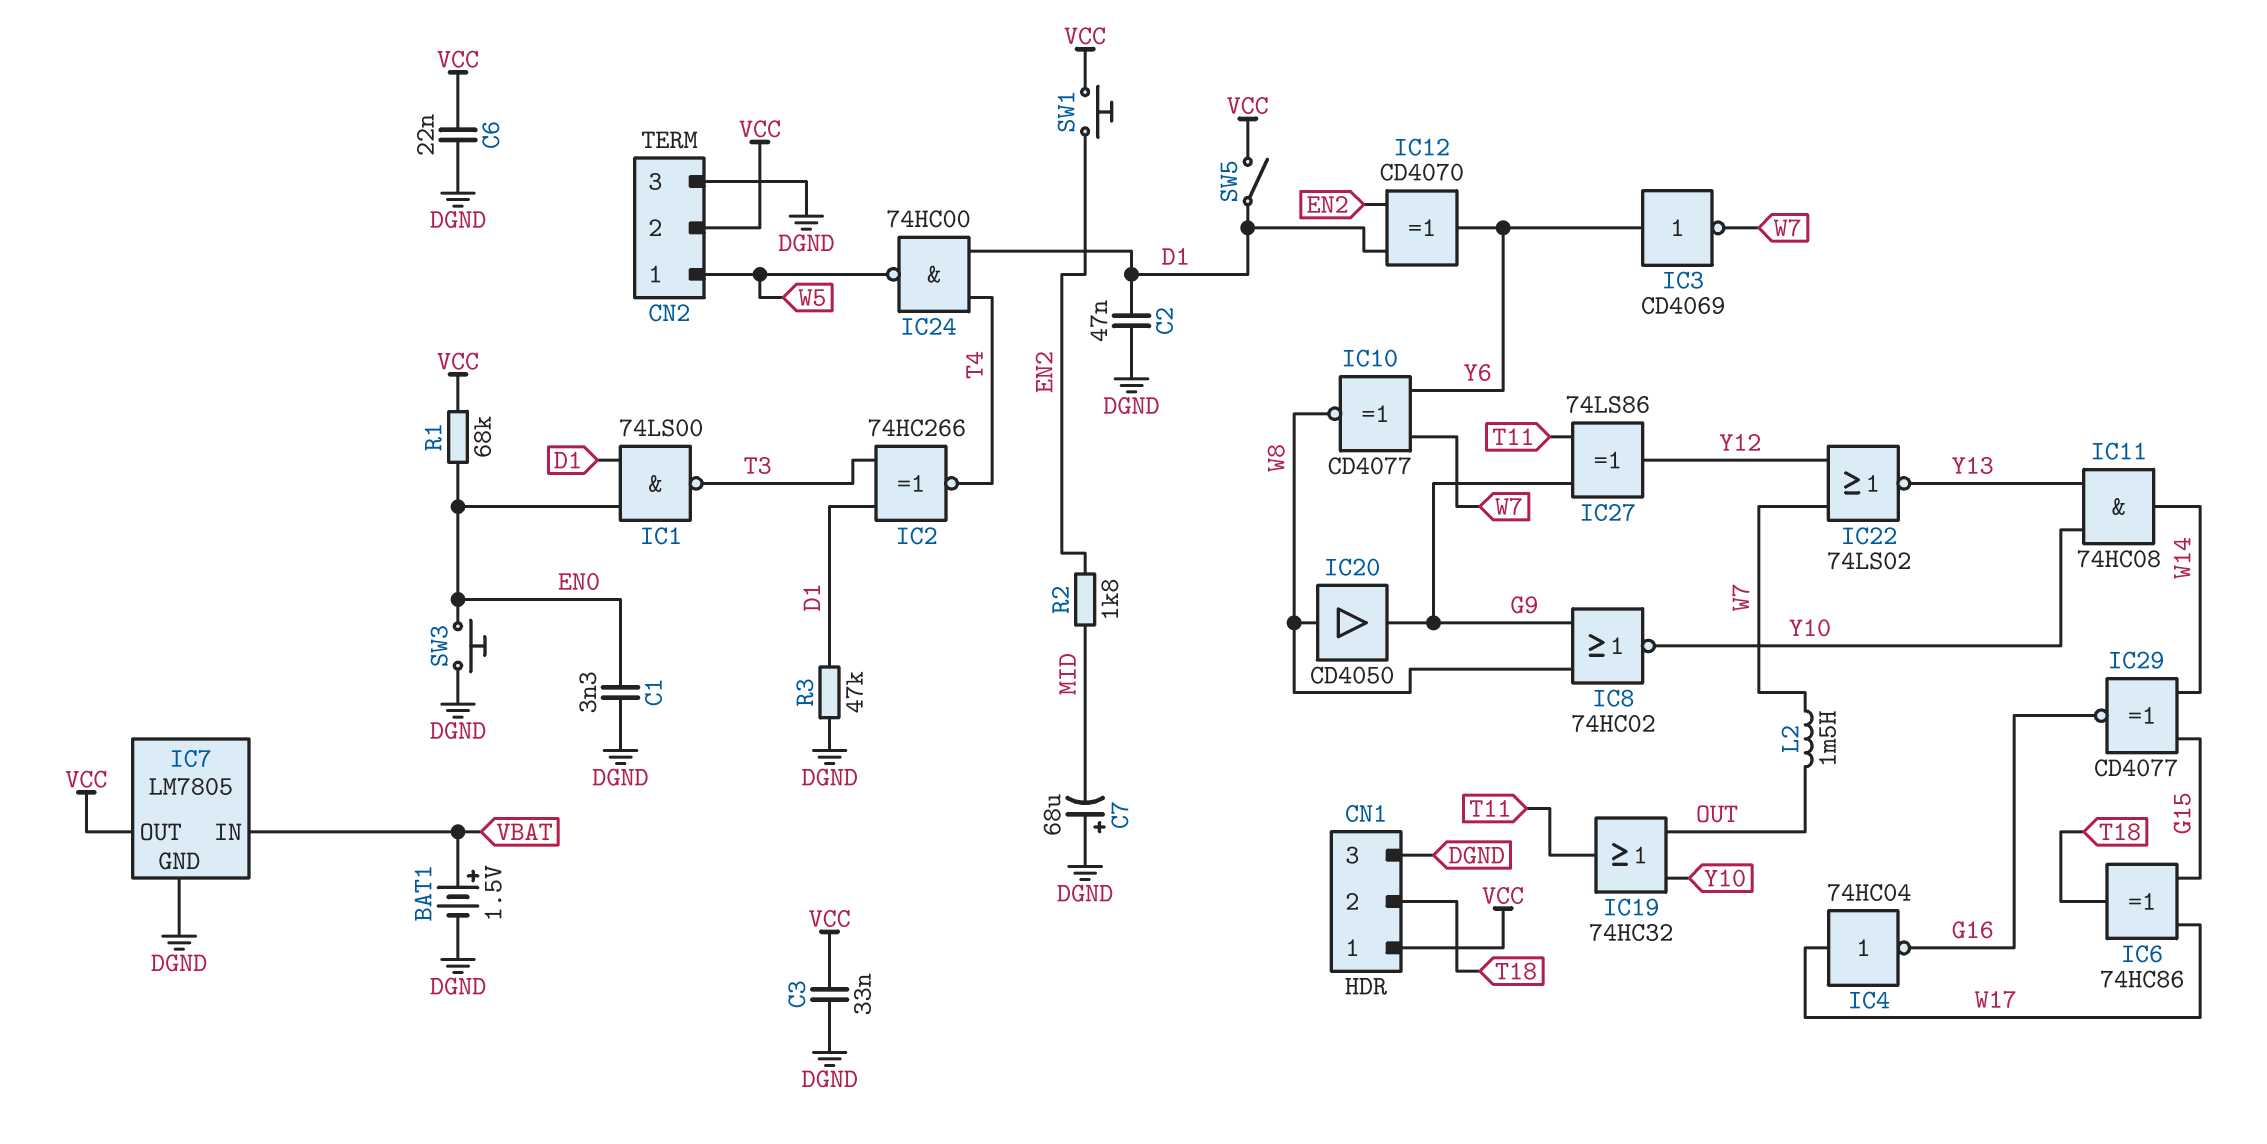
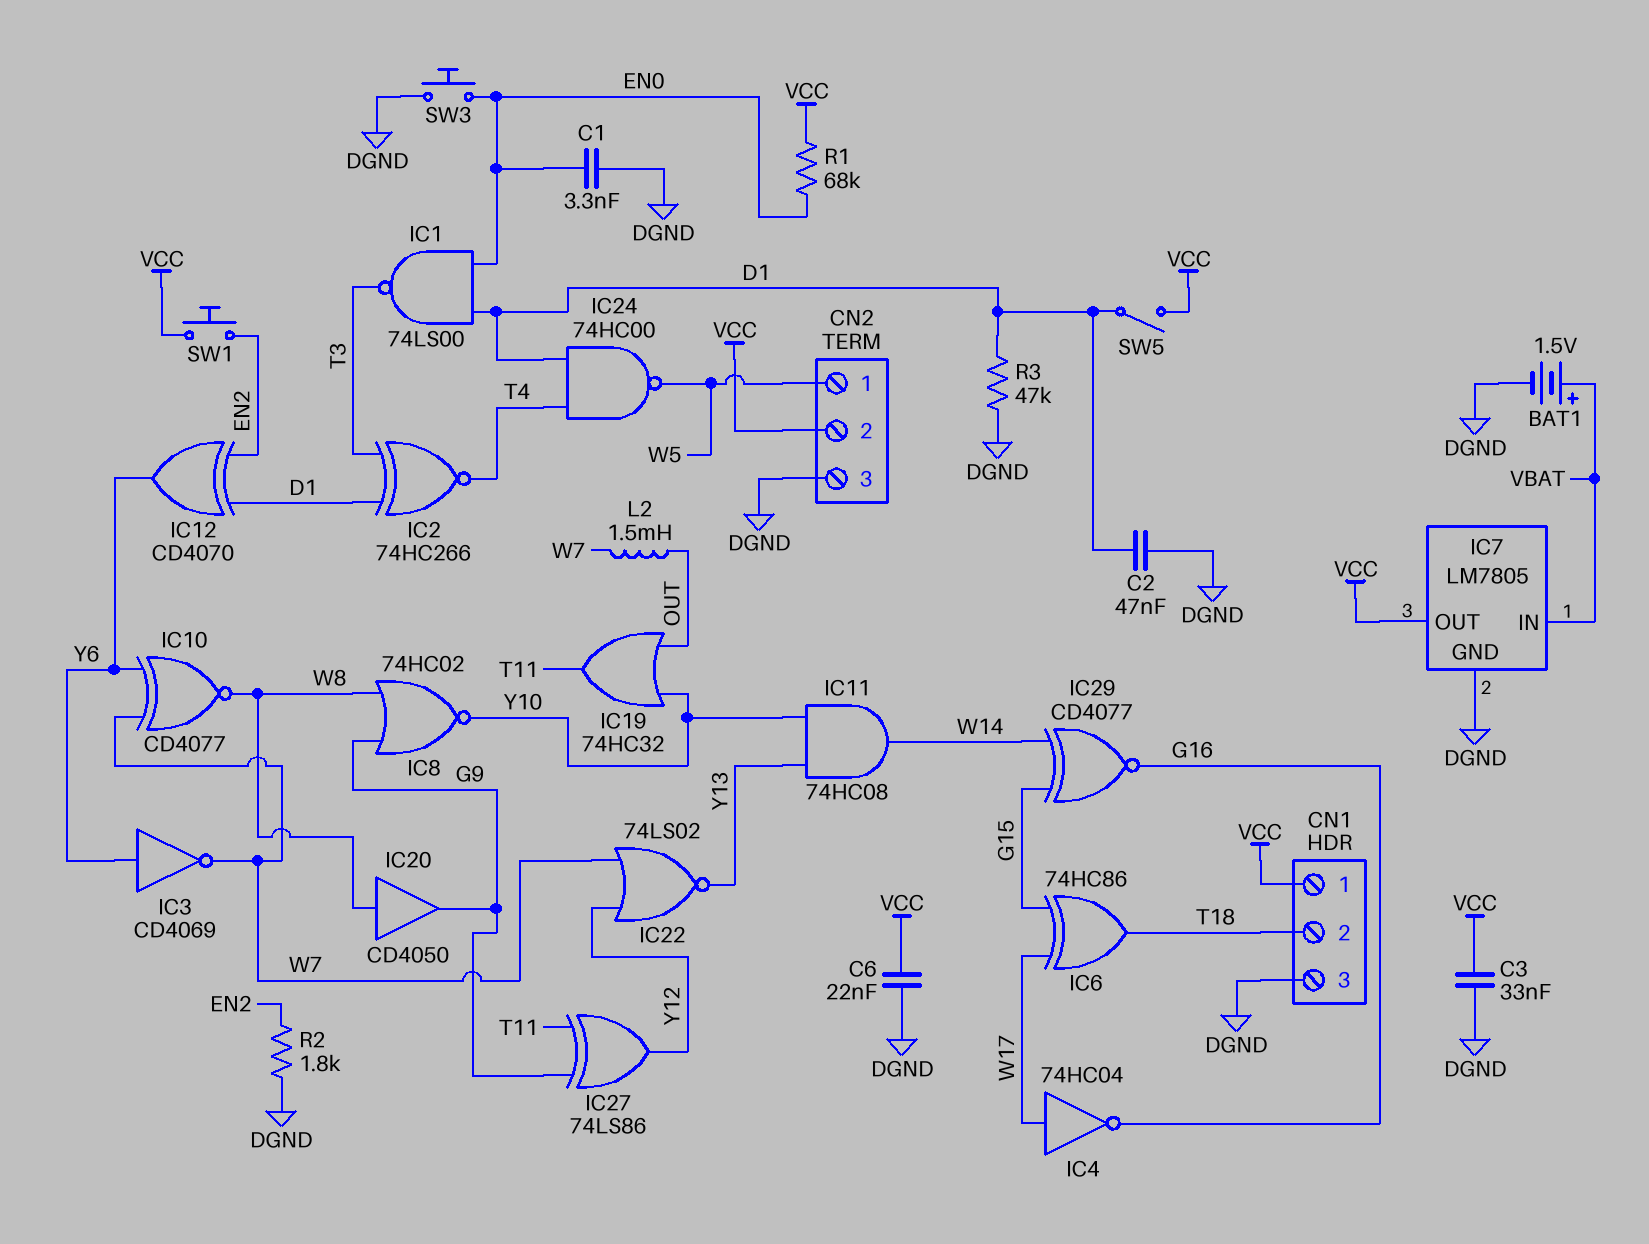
C7: 68uF (plus DGND, minus MID) -> none
R2: 1.8k (EN2, MID) -> 1.8k (DGND, EN2)

